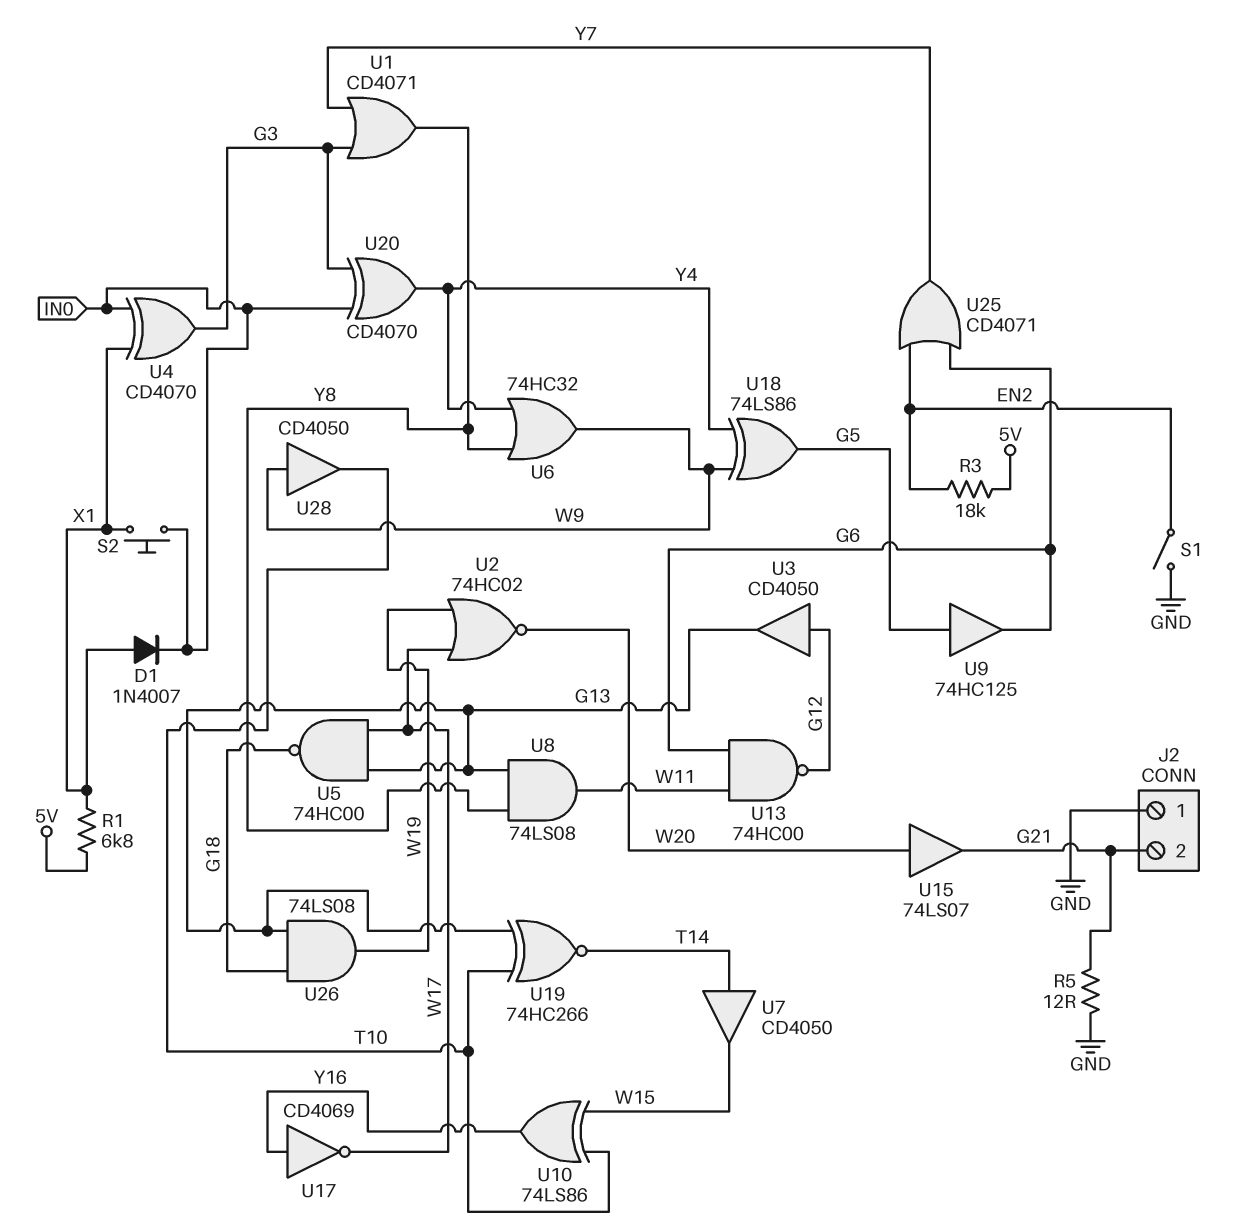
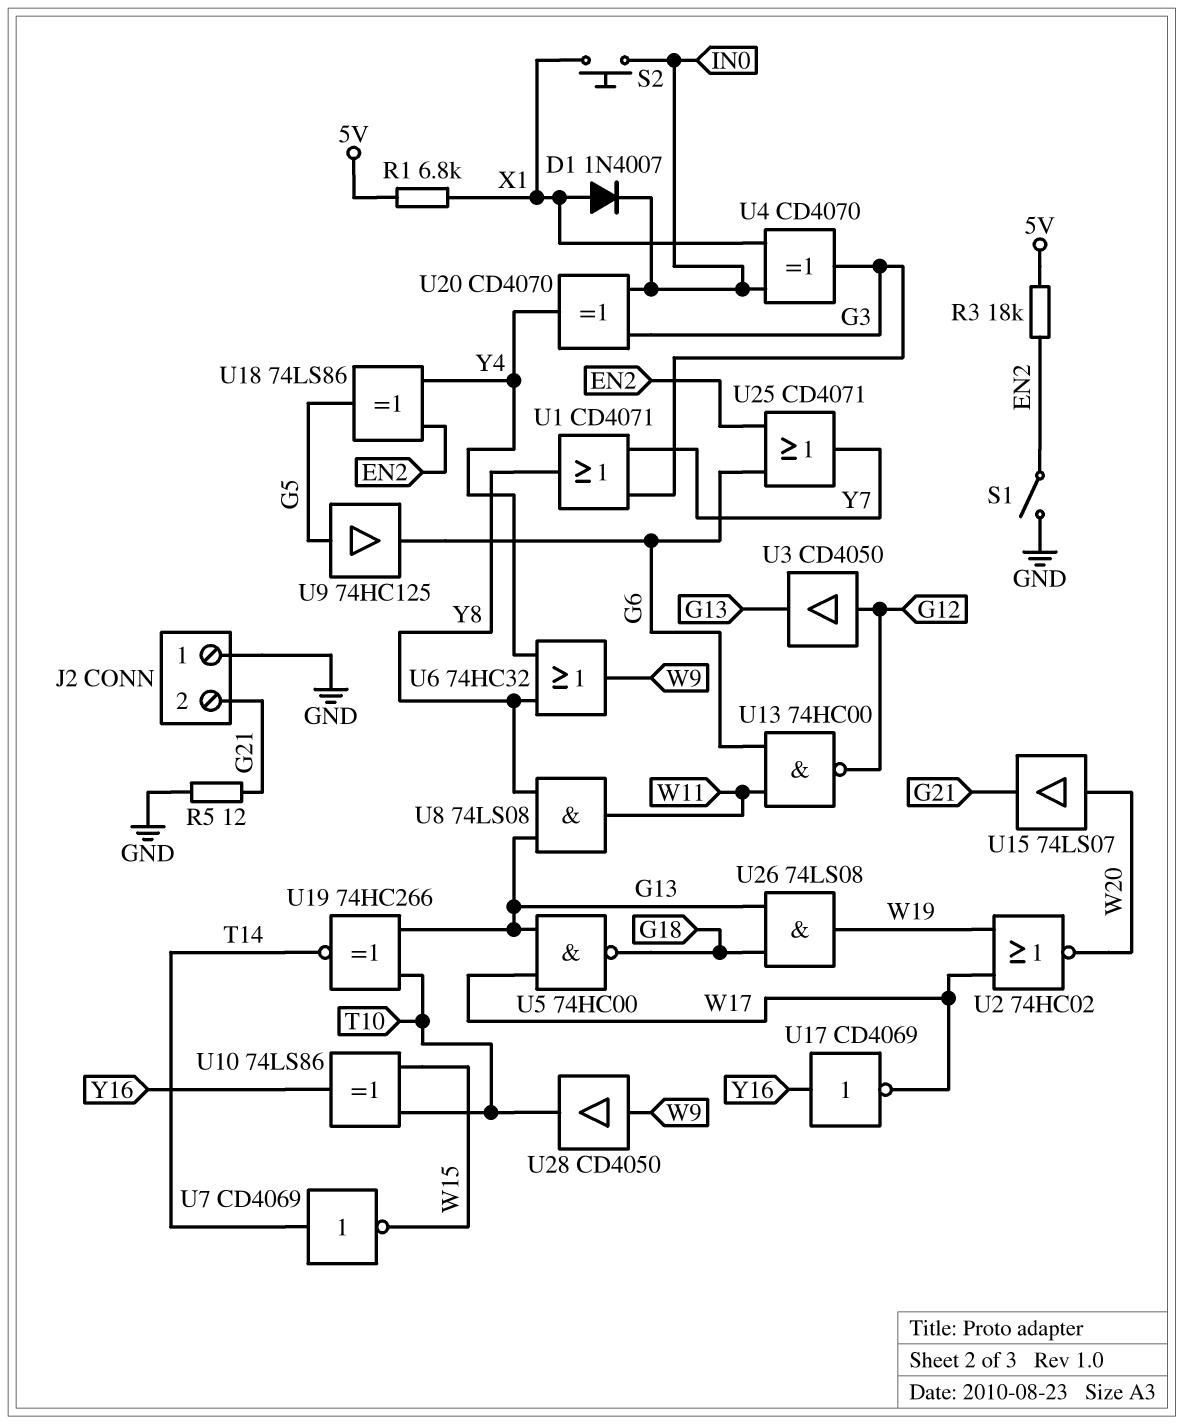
U7: buffer CD4050 (in T14, out W15) -> NOT CD4069 (in T14, out W15)
U18: XOR 74LS86 (in W9, in Y4, out G5) -> XOR 74LS86 (in EN2, in Y4, out G5)

